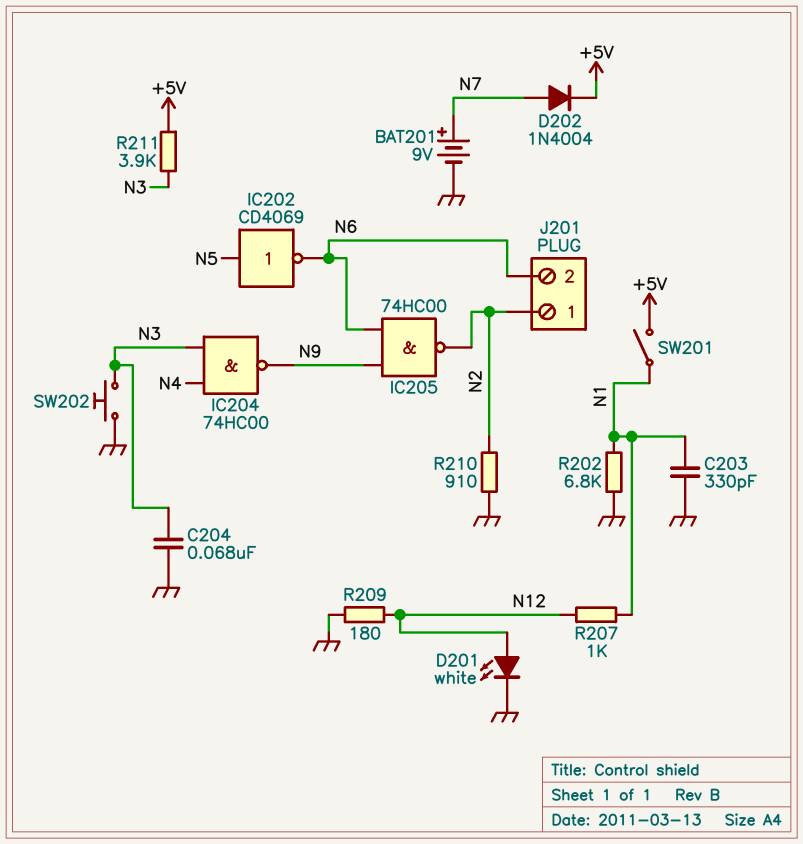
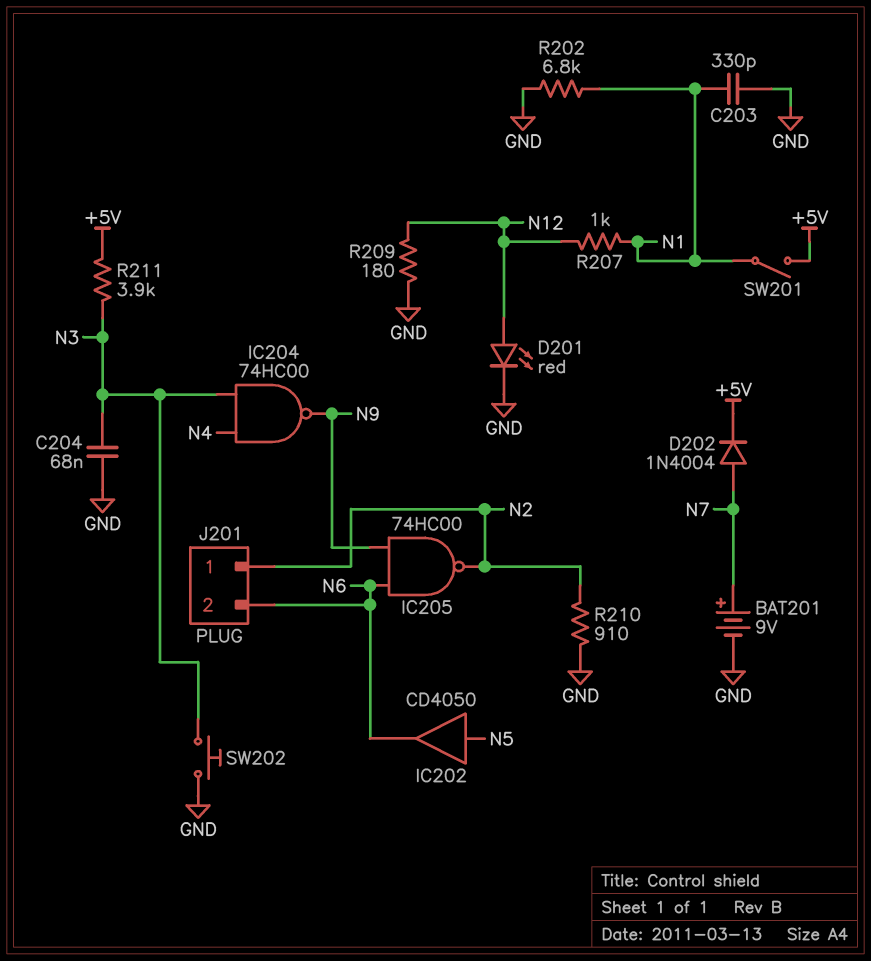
D201: LED white (A N12, K GND) -> LED red (A N12, K GND)
IC202: NOT CD4069 (in N5, out N6) -> buffer CD4050 (in N5, out N6)

